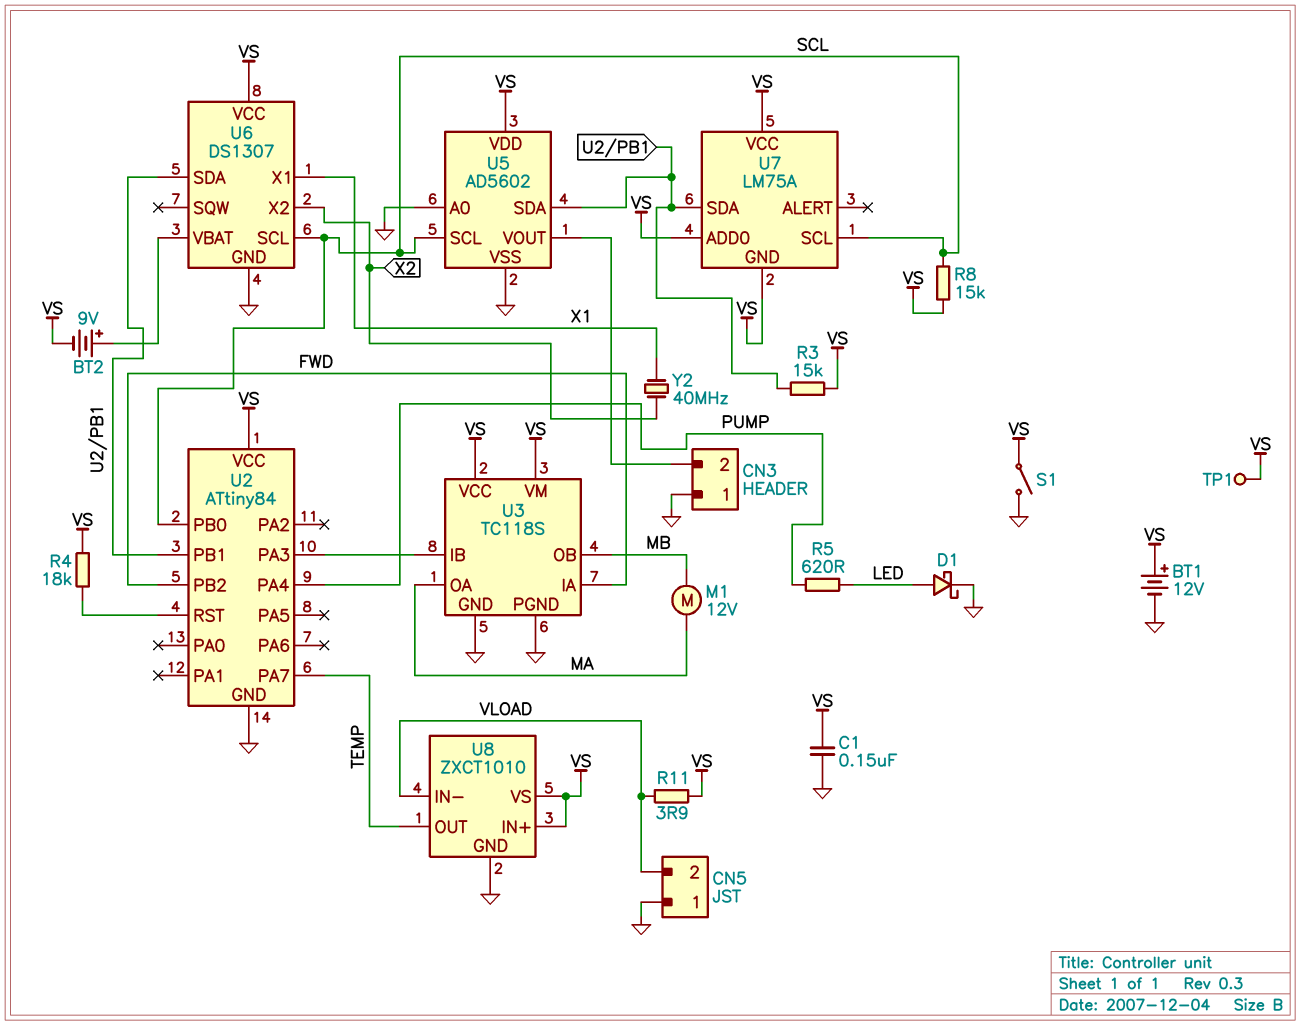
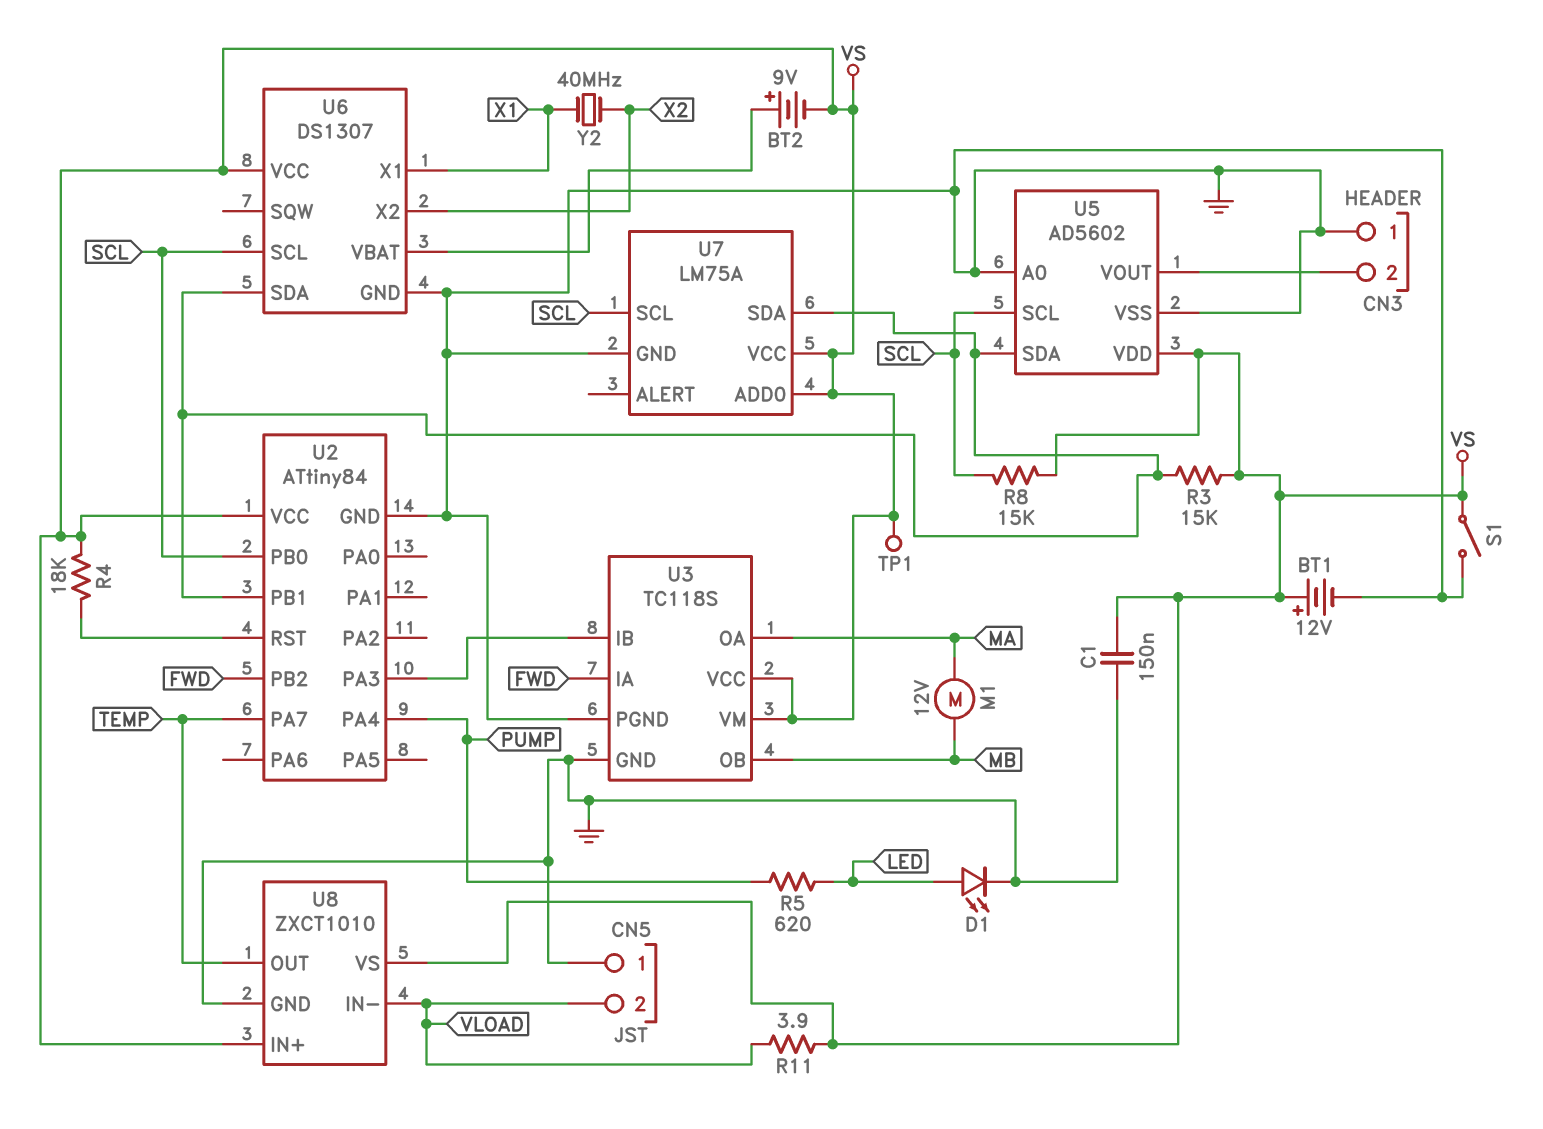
D1: schottky (A LED, K GND) -> LED (A LED, K GND)
U7 pin GND: VS -> GND

